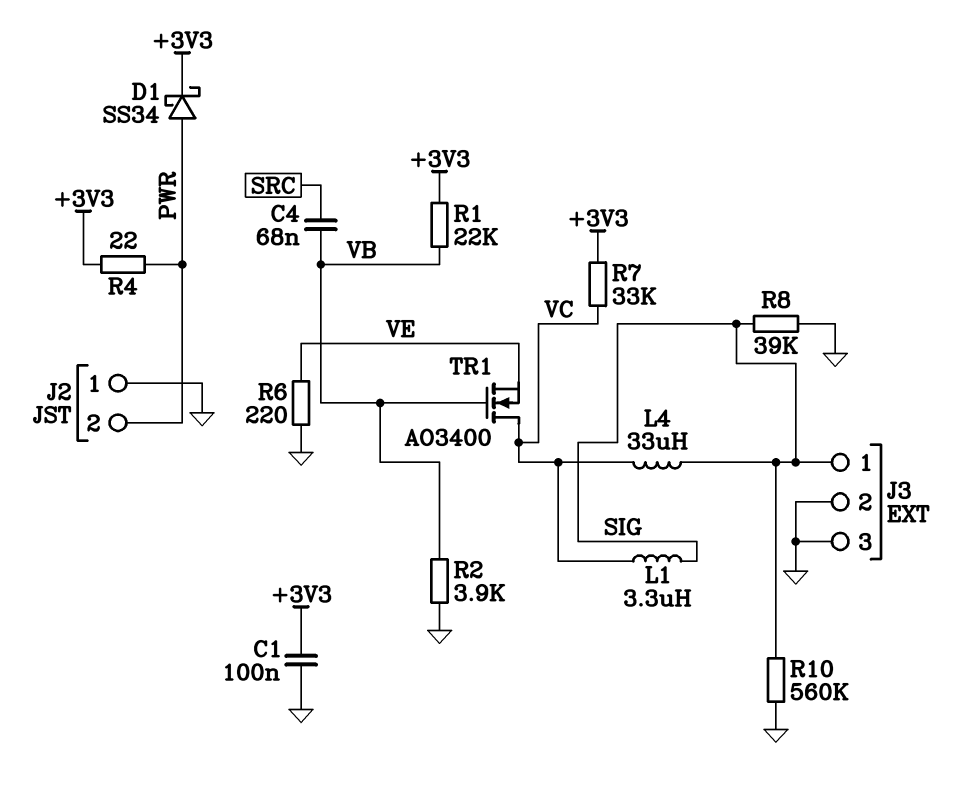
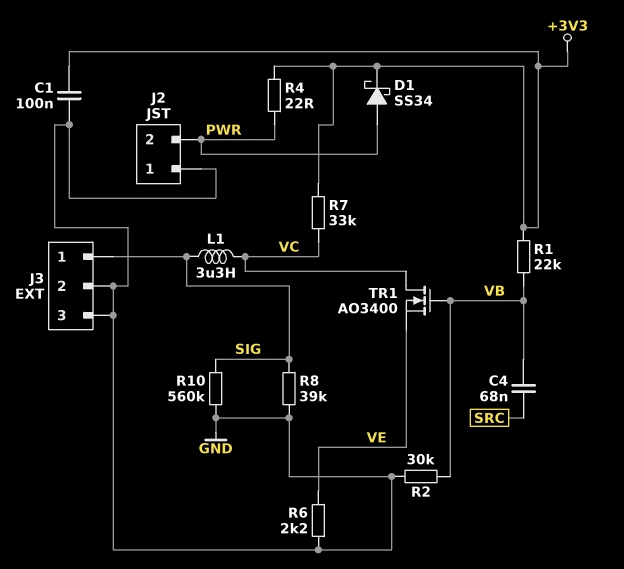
L4: 33uH (SIG, VC) -> none
R2: 3.9k (GND, VB) -> 30k (GND, VB)
R6: 220 (GND, VE) -> 2.2k (GND, VE)

